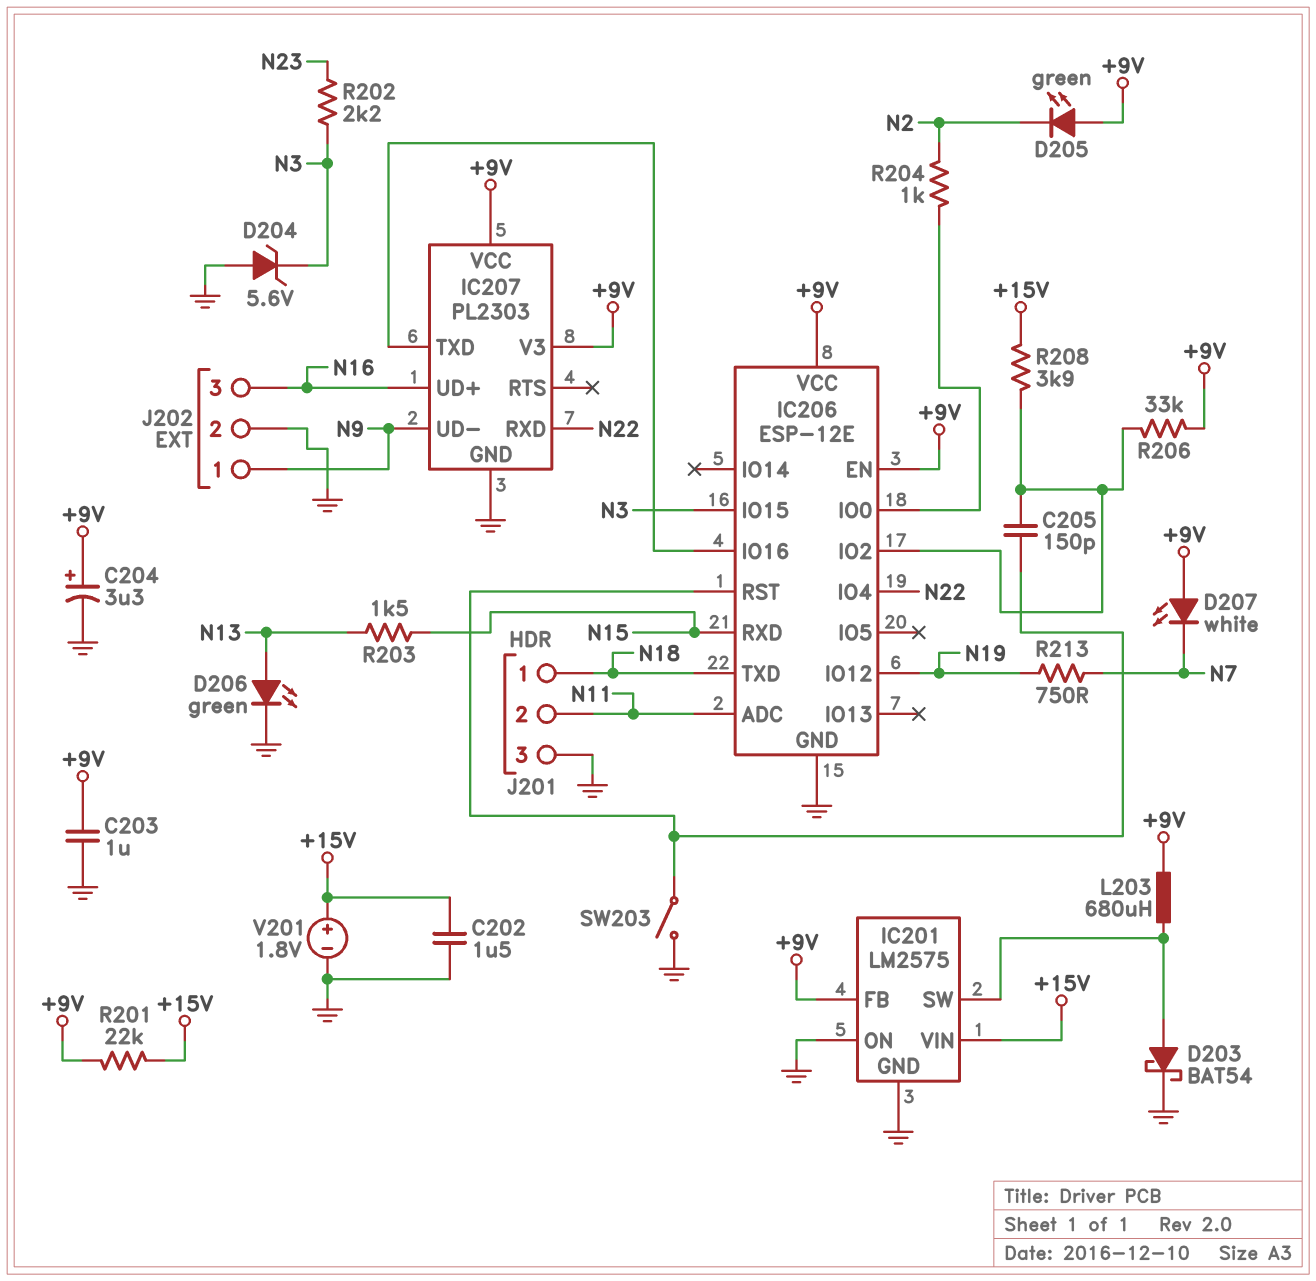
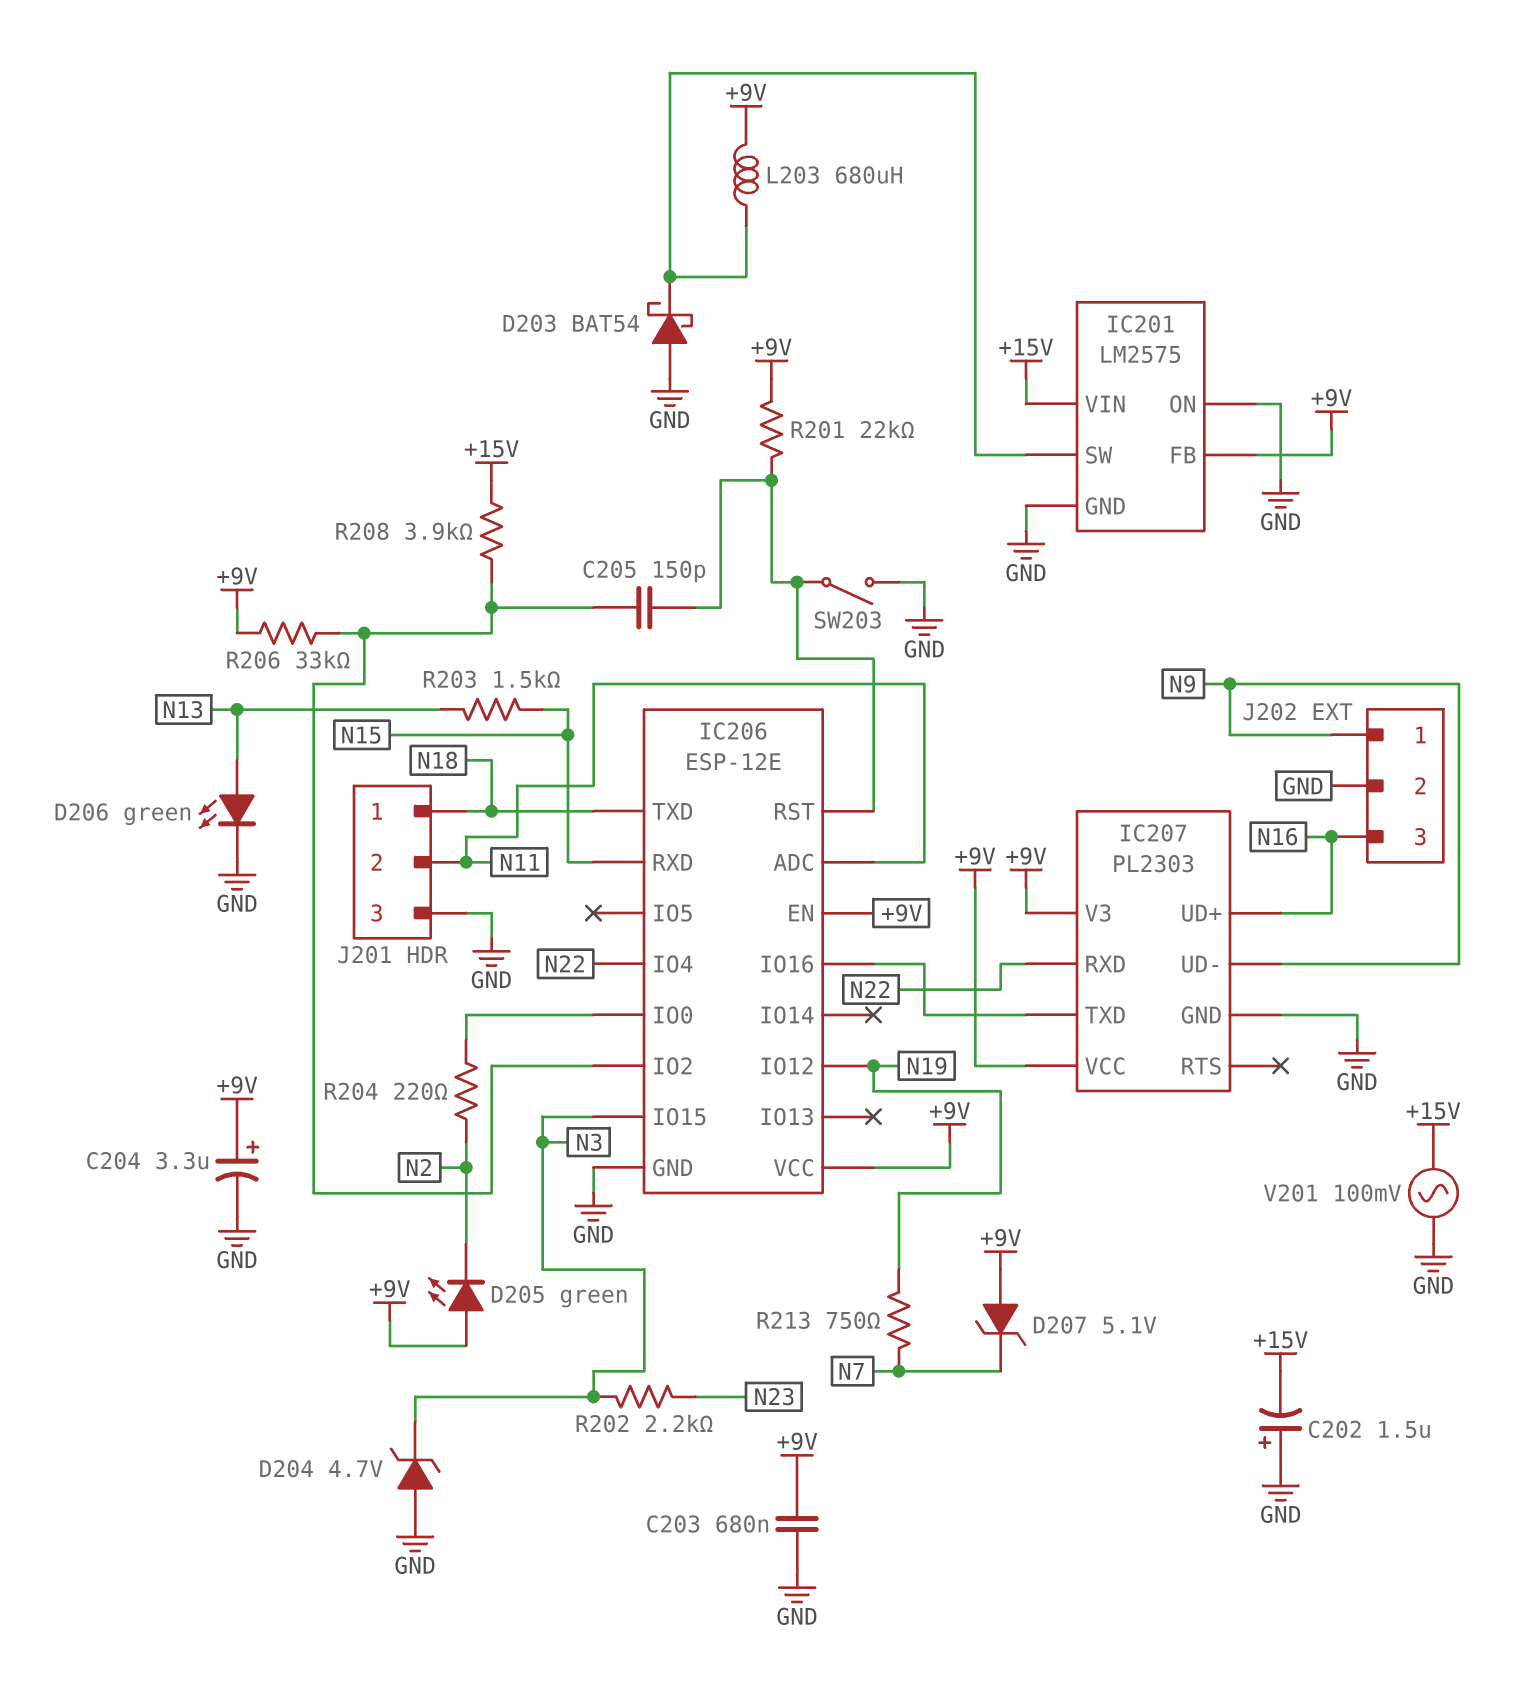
C202: 1.5uF (+15V, GND) -> 1.5uF (plus GND, minus +15V)
C203: 1uF (+9V, GND) -> 680nF (+9V, GND)
D203: schottky BAT54 (A IC201/SW, K GND) -> schottky BAT54 (A GND, K IC201/SW)
D204: zener 5.6V (A GND, K N3) -> zener 4.7V (A GND, K N3)
D207: LED white (A +9V, K N7) -> zener 5.1V (A +9V, K N7)
R201: 22k (+9V, +15V) -> 22k (+9V, IC206/RST)
R204: 1k (IC206/IO0, N2) -> 220 (IC206/IO0, N2)
V201: 1.8V (plus +15V, minus GND) -> AC 100mV (+15V, GND)

